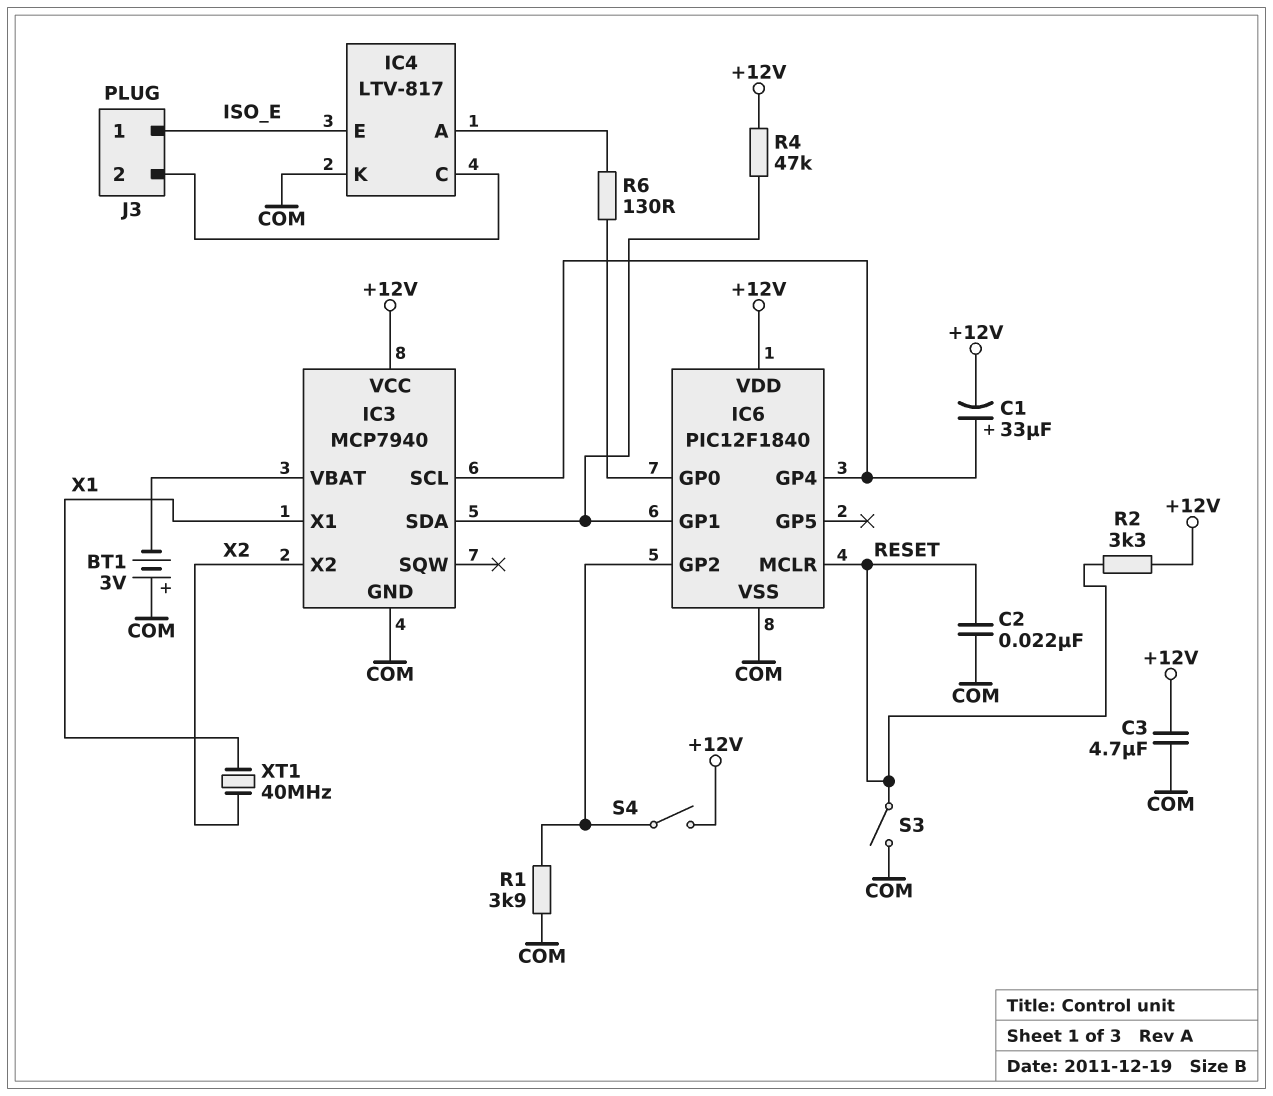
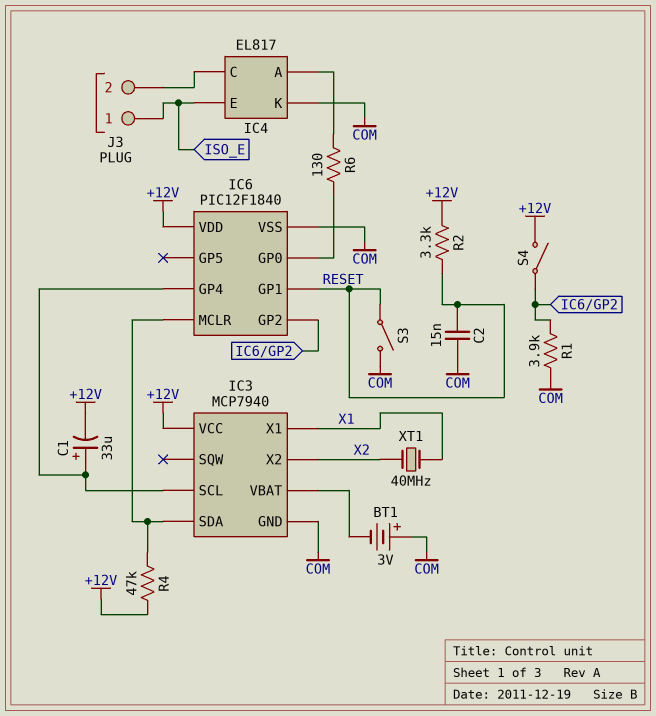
C2: 22nF (COM, RESET) -> 15nF (COM, RESET)
C3: 4.7uF (+12V, COM) -> none
IC4: LTV-817 -> EL817
IC6 pin GP1: IC3/SDA -> RESET
IC6 pin MCLR: RESET -> IC3/SDA

